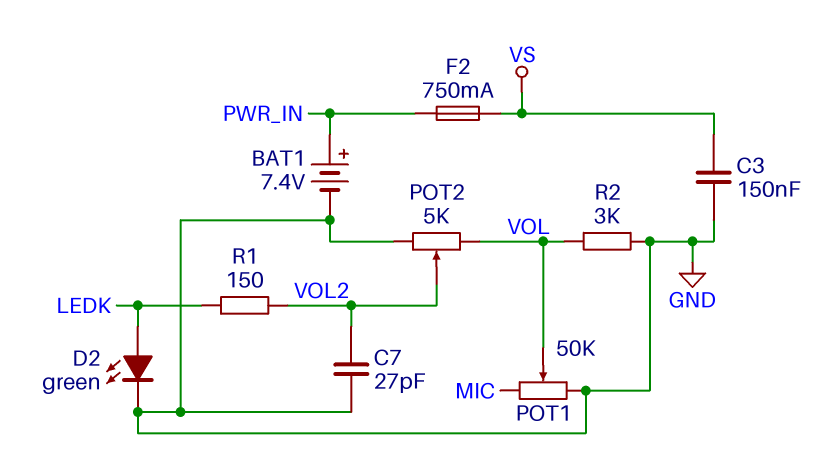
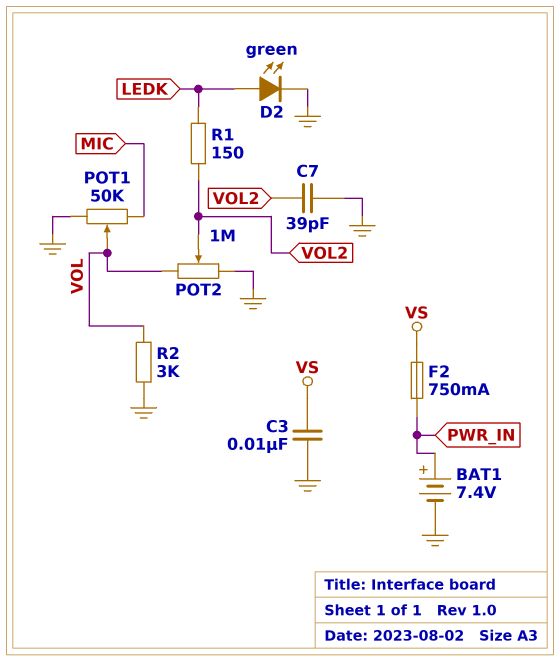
C3: 150nF (GND, VS) -> 10nF (GND, VS)
C7: 27pF (GND, VOL2) -> 39pF (GND, VOL2)
POT2: 5k (GND, VOL, wiper VOL2) -> 1M (GND, VOL, wiper VOL2)

